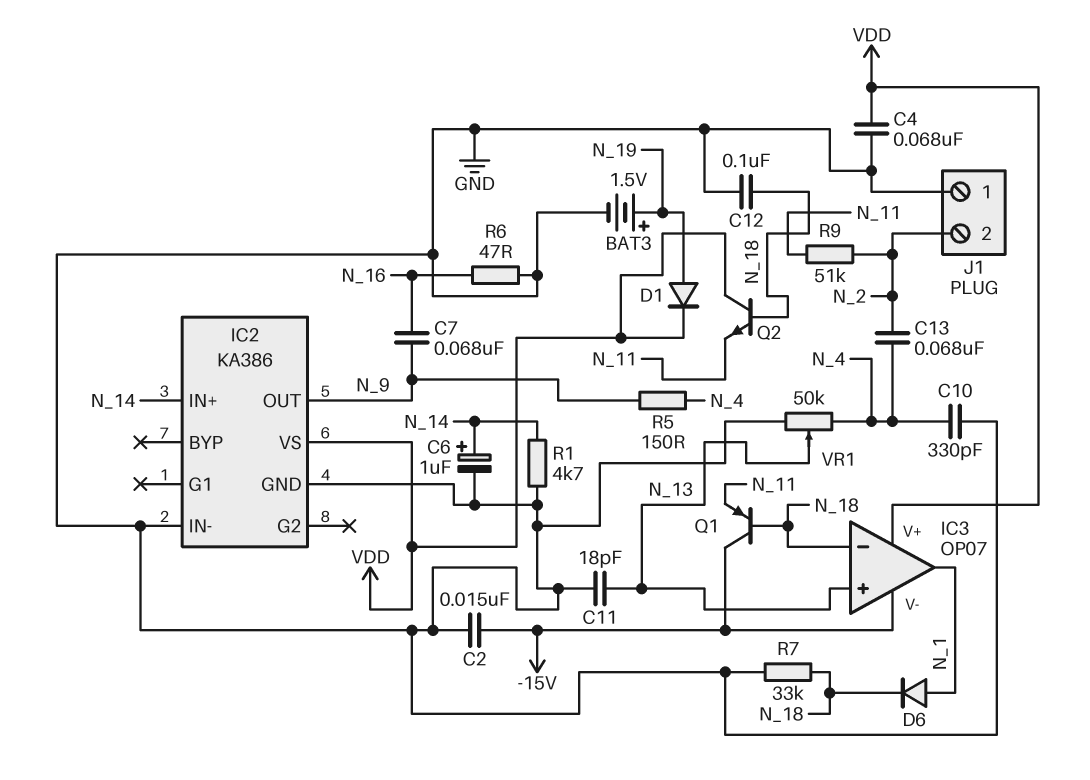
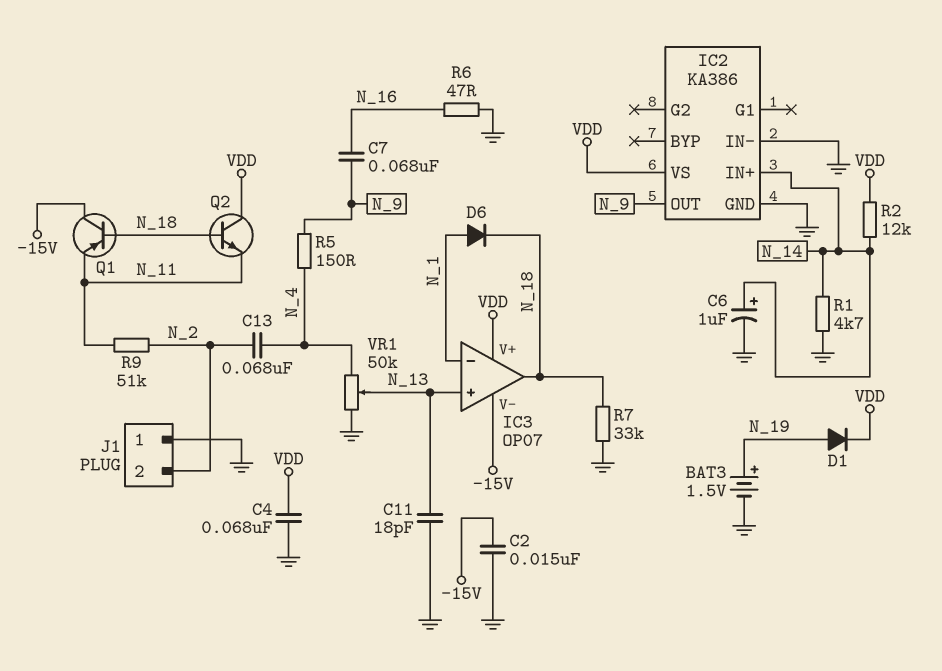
C10: 330pF (GND, N_4) -> none
C12: 100nF (GND, N_18) -> none
IC3 pin in-: N_18 -> N_1
IC3 pin out: N_1 -> N_18
R2: none -> 12k (N_14, VDD)

